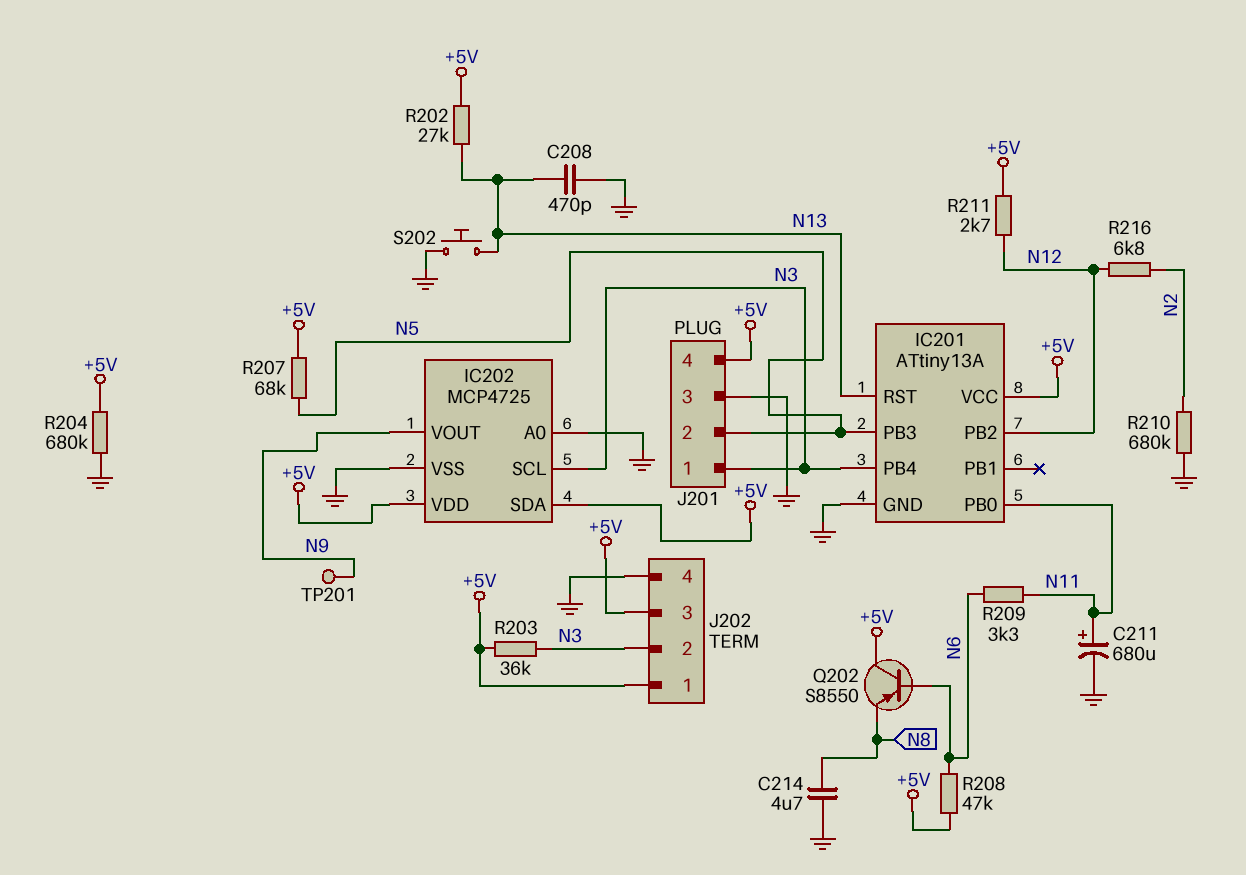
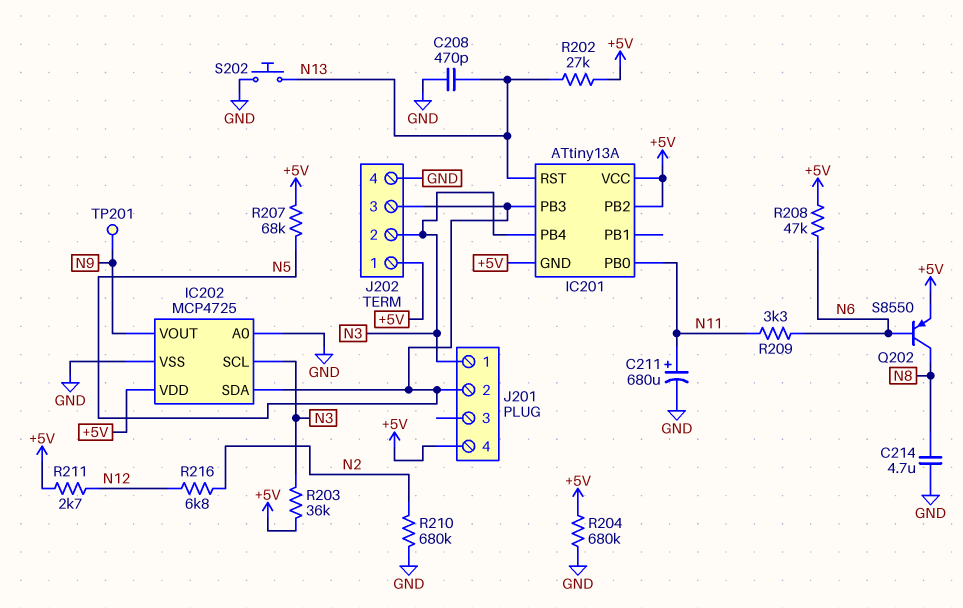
IC201 pin GND: GND -> +5V
IC201 pin PB2: N12 -> +5V
IC202 pin SDA: +5V -> N5
J201 pin 3: GND -> none
J202 pin 3: +5V -> N5
Q202: PNP S8550 (B N6, C +5V, E N8) -> PNP S8550 (B N6, C N8, E +5V)

